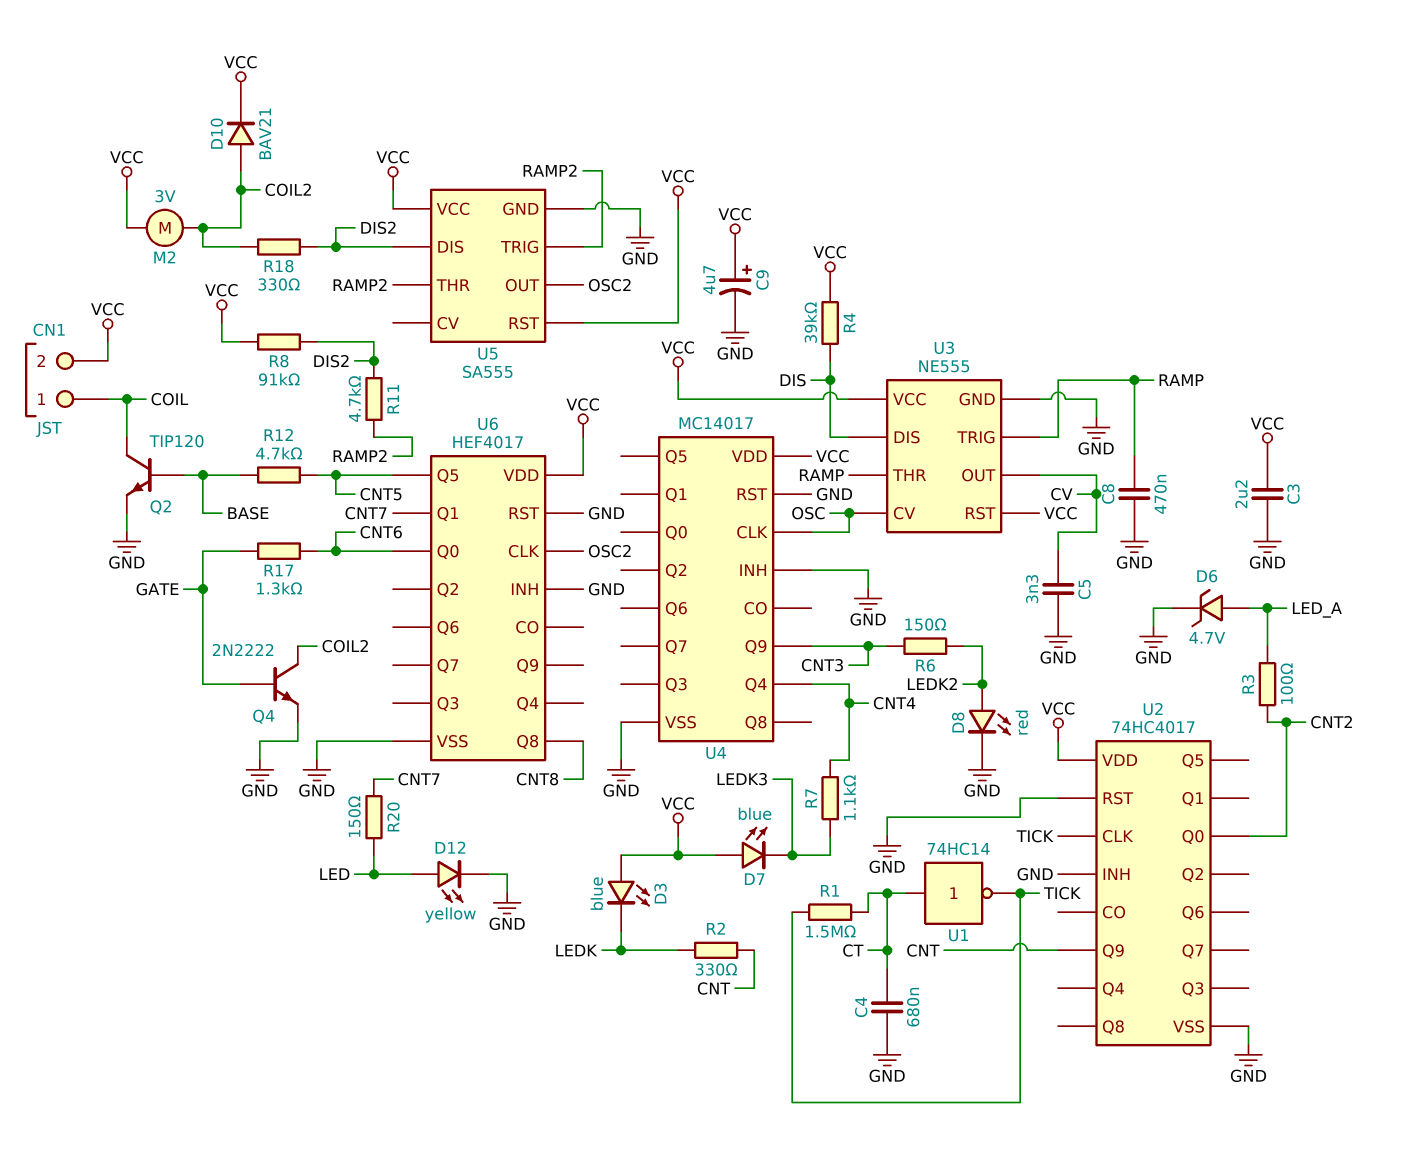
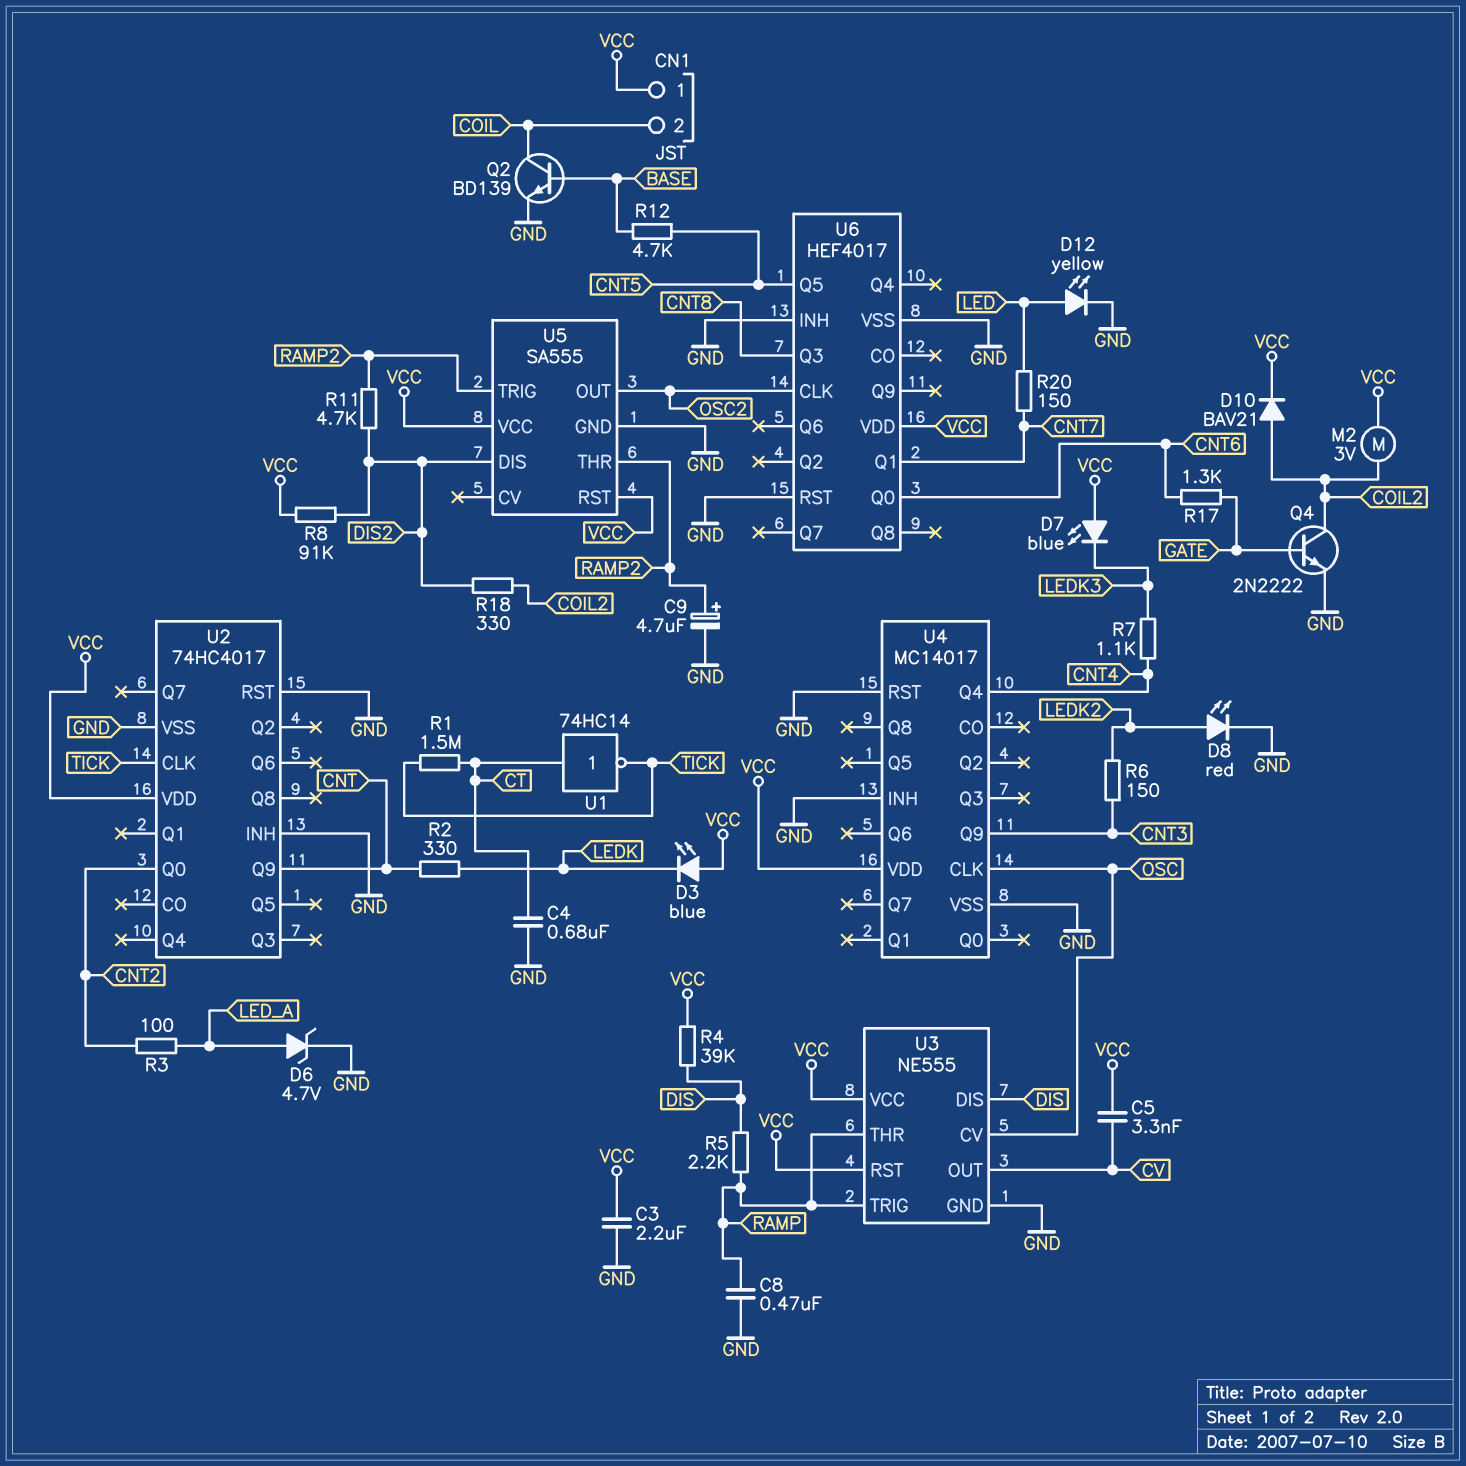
C5: 3.3nF (CV, GND) -> 3.3nF (CV, VCC)
C9: 4.7uF (plus VCC, minus GND) -> 4.7uF (plus RAMP2, minus GND)
CN1 pin 1: COIL -> VCC
CN1 pin 2: VCC -> COIL
Q2: NPN TIP120 (B BASE, C COIL, E GND) -> NPN BD139 (B BASE, C COIL, E GND)
R5: none -> 2.2k (DIS, RAMP)
U6 pin Q3: none -> CNT8
U6 pin Q8: CNT8 -> none

